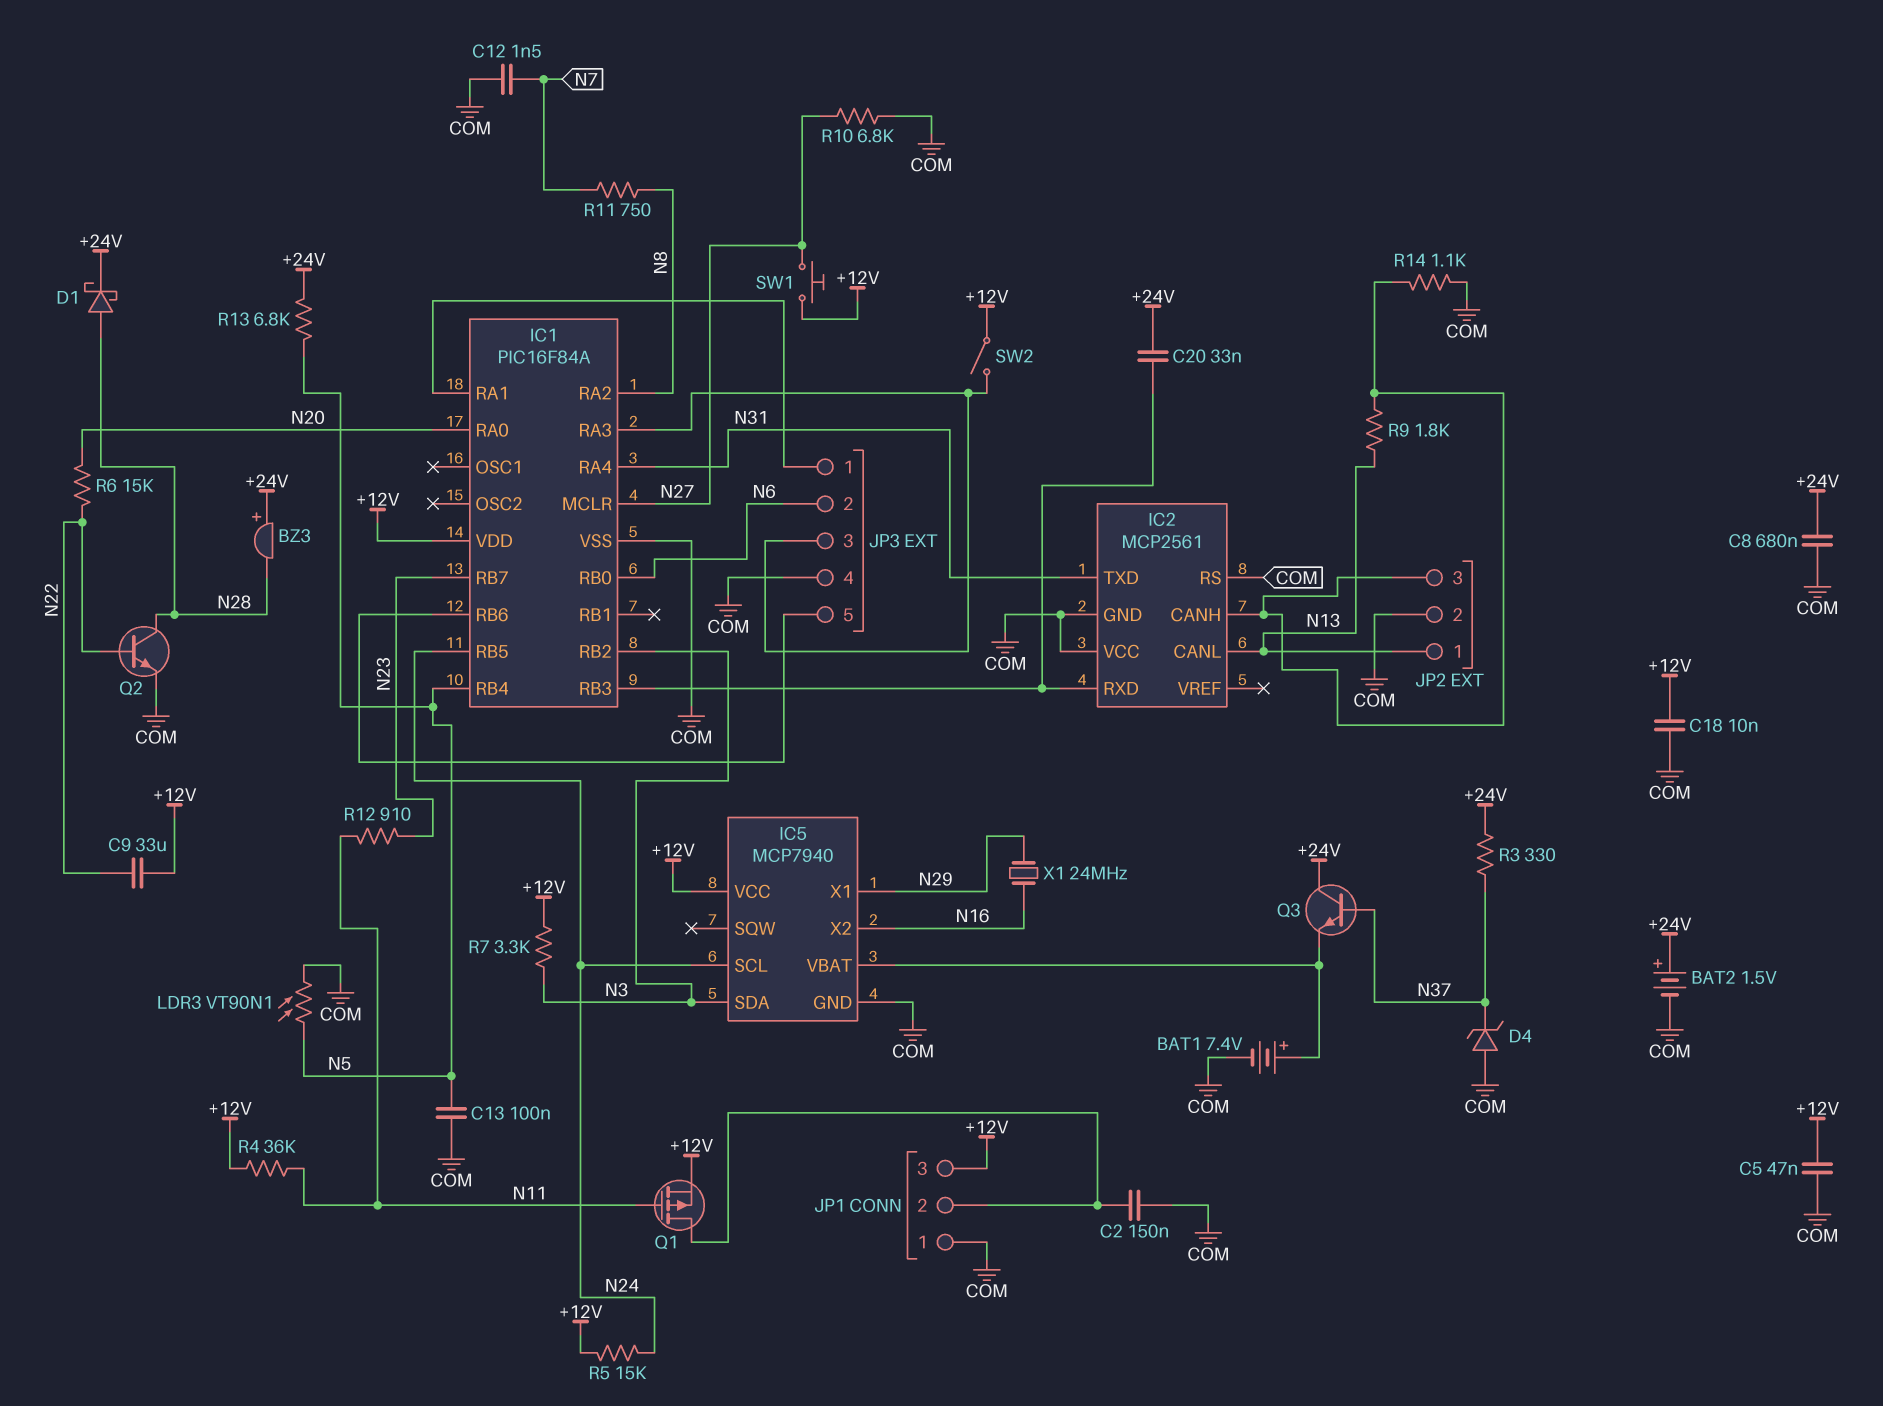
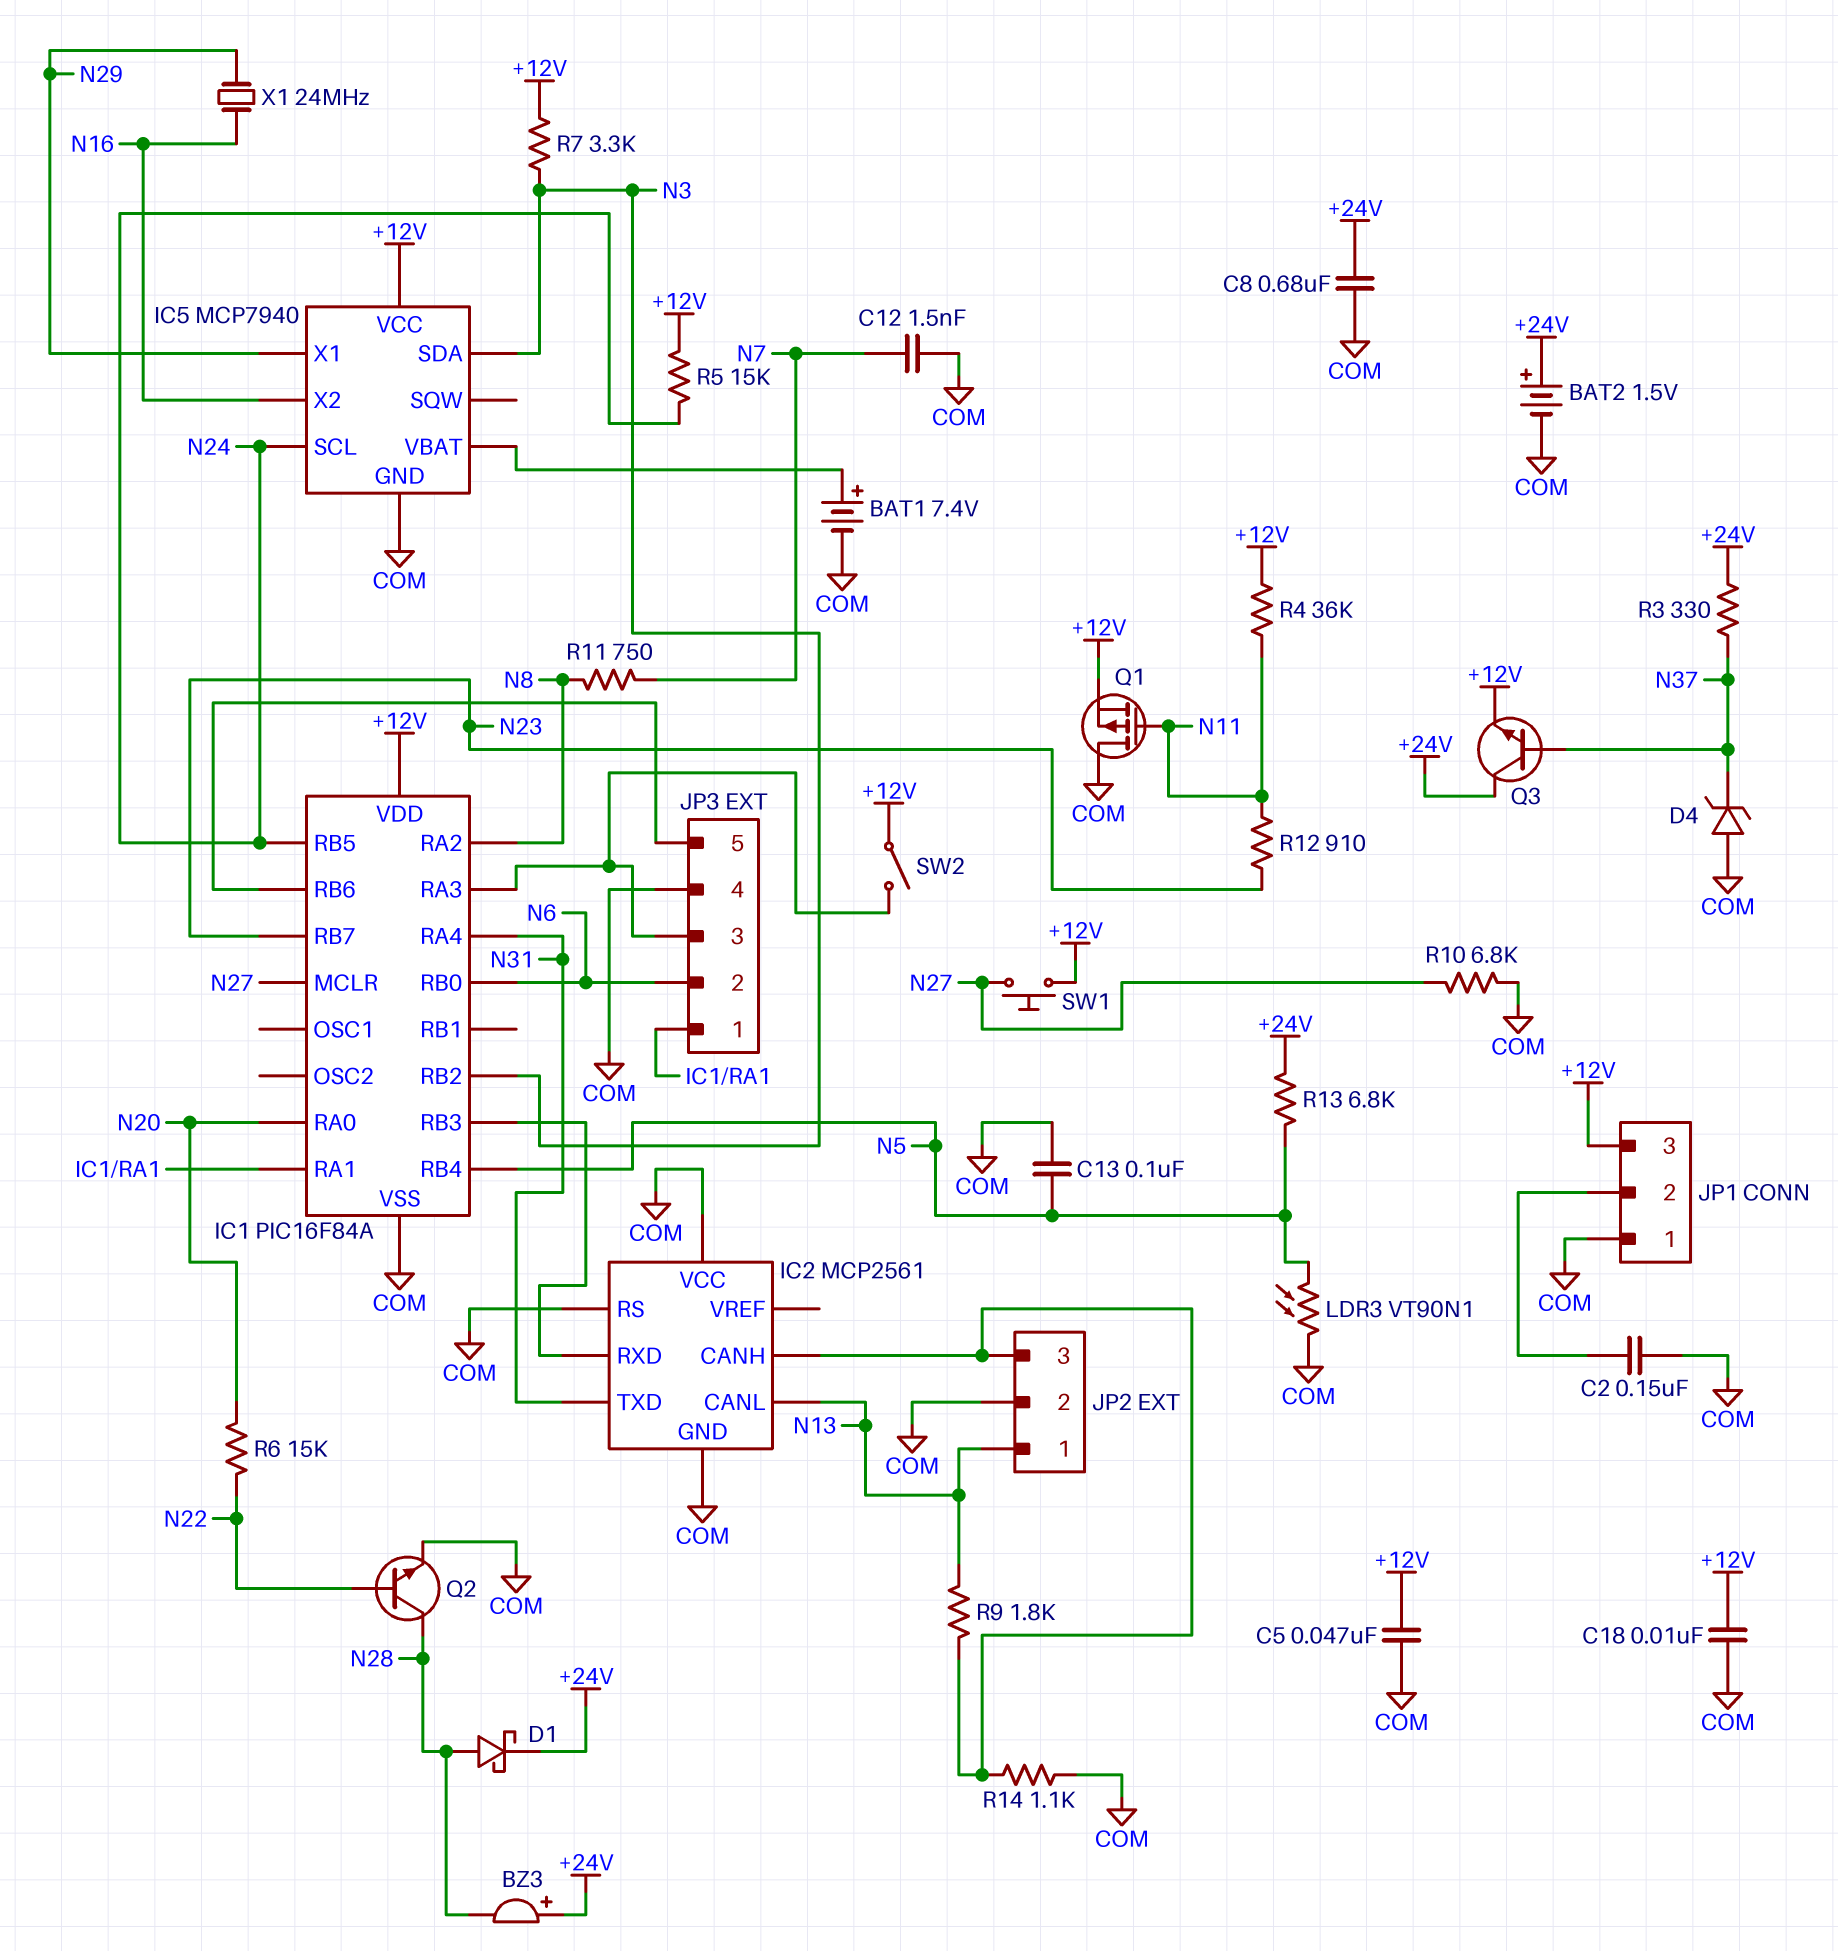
C9: 33uF (+12V, N22) -> none
C20: 33nF (+24V, IC1/RB3) -> none
Q1: PMOS (G N11, D JP1/2, S +12V) -> PMOS (G N11, D COM, S +12V)
Q3: NPN (B N37, C +24V, E IC5/VBAT) -> NPN (B N37, C +24V, E +12V)

